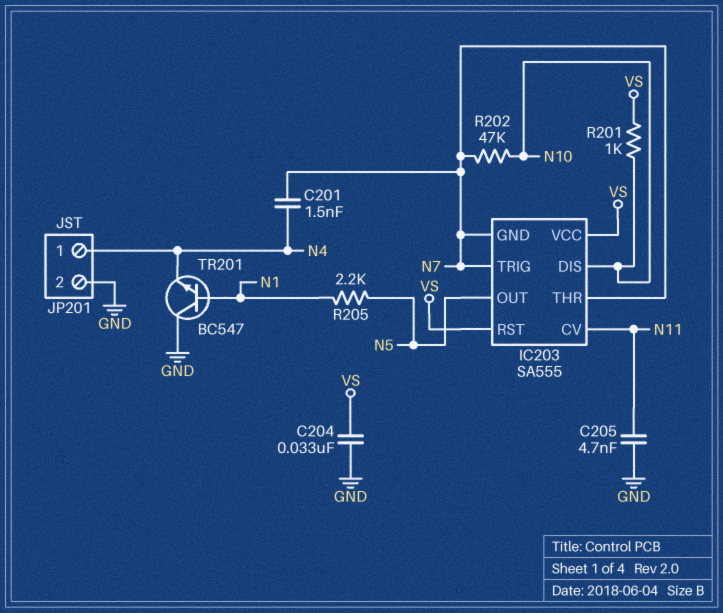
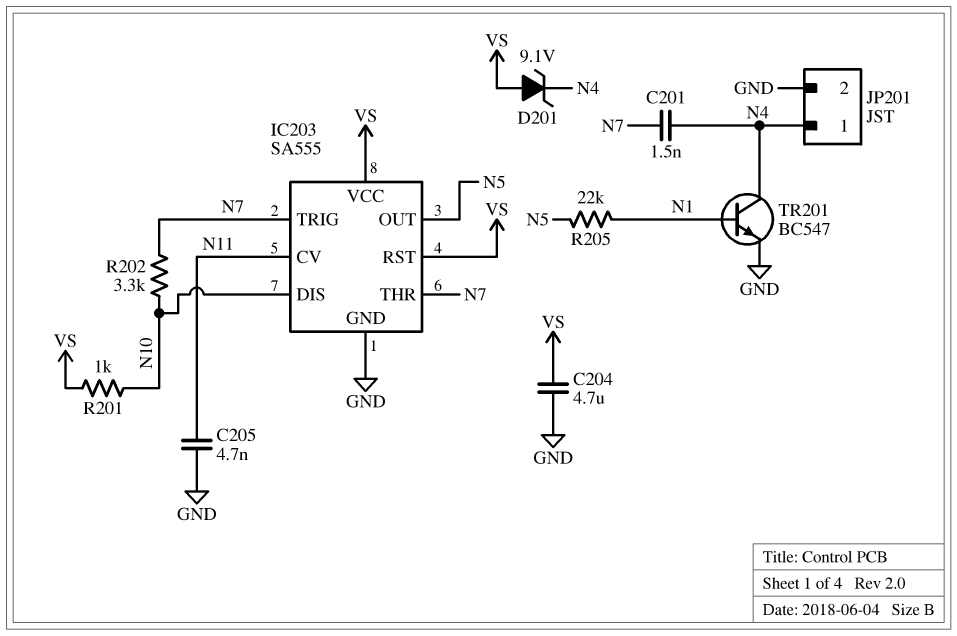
C204: 33nF (GND, VS) -> 4.7uF (GND, VS)
D201: none -> zener 9.1V (A VS, K N4)
IC203 pin GND: N7 -> GND
R202: 47k (N7, N10) -> 3.3k (N7, N10)
R205: 2.2k (N1, N5) -> 22k (N1, N5)
TR201: NPN BC547 (B N1, C GND, E N4) -> NPN BC547 (B N1, C N4, E GND)

